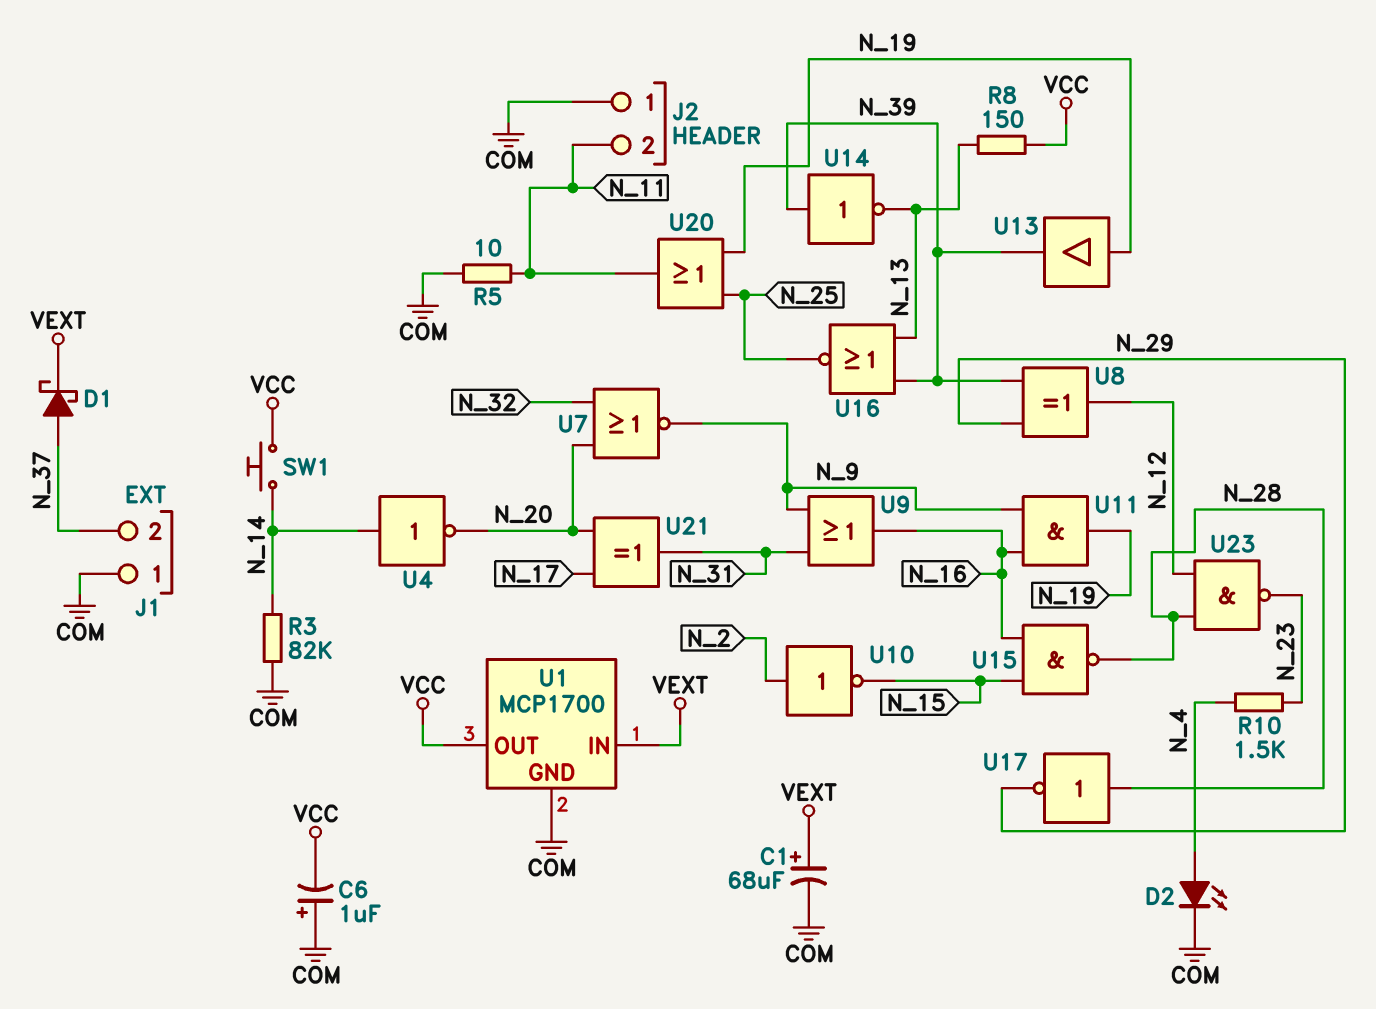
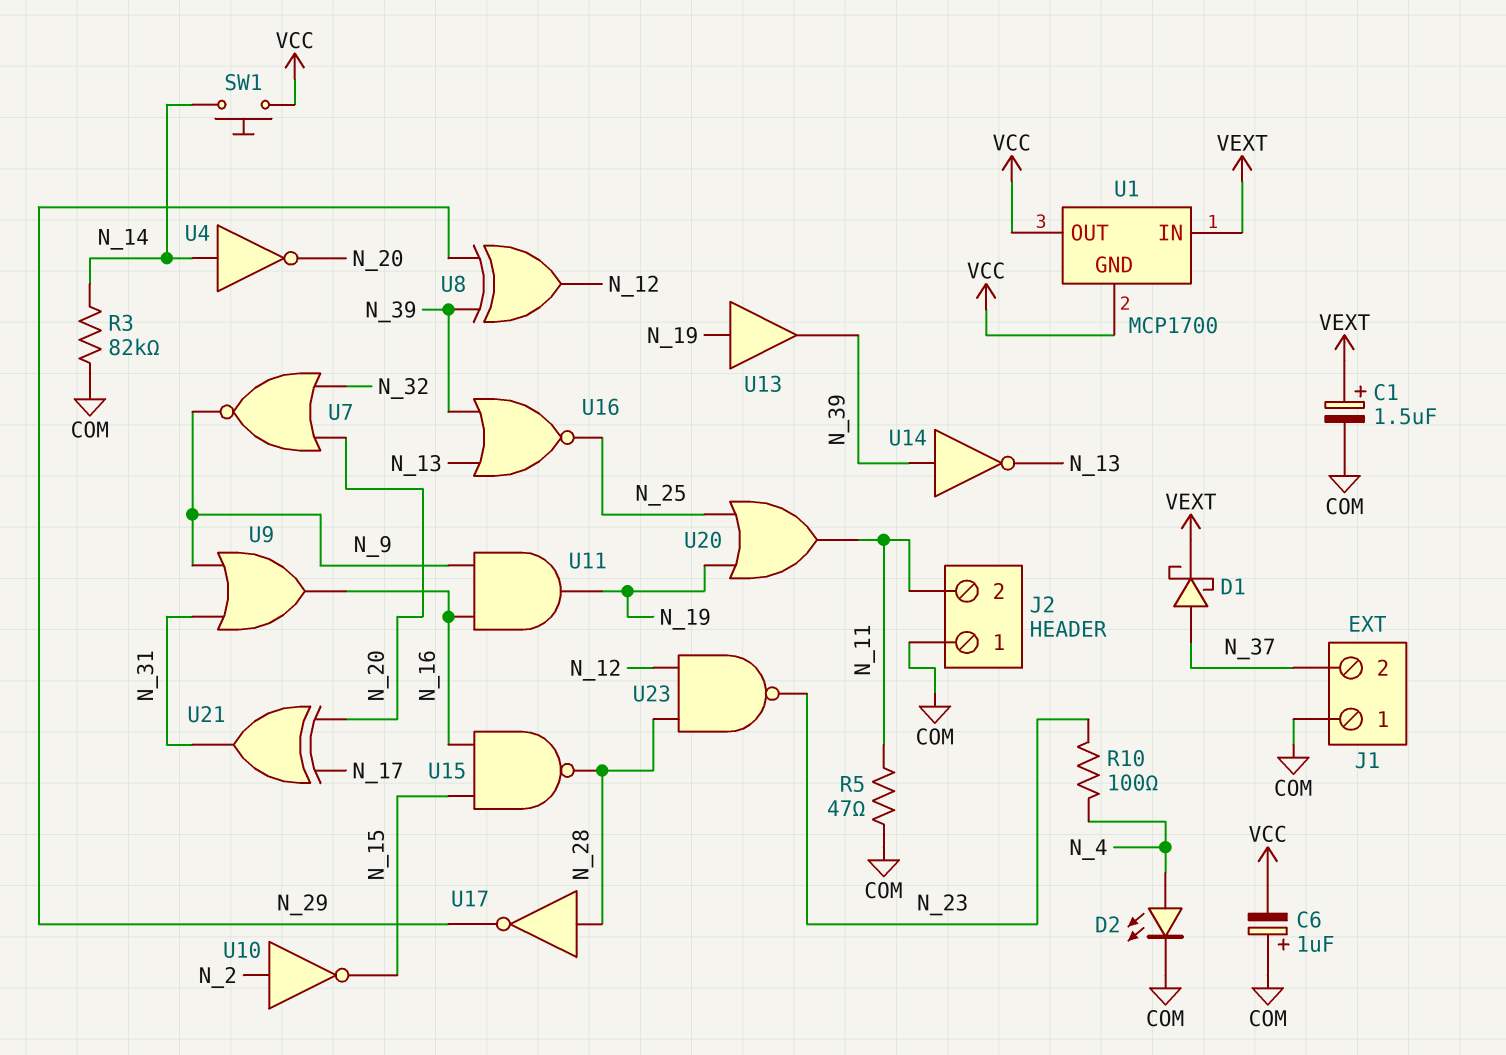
C1: 68uF (plus VEXT, minus COM) -> 1.5uF (plus VEXT, minus COM)
R5: 10 (COM, N_11) -> 47 (COM, N_11)
R8: 150 (N_13, VCC) -> none
R10: 1.5k (N_4, N_23) -> 100 (N_4, N_23)
U1 pin GND: COM -> VCC

